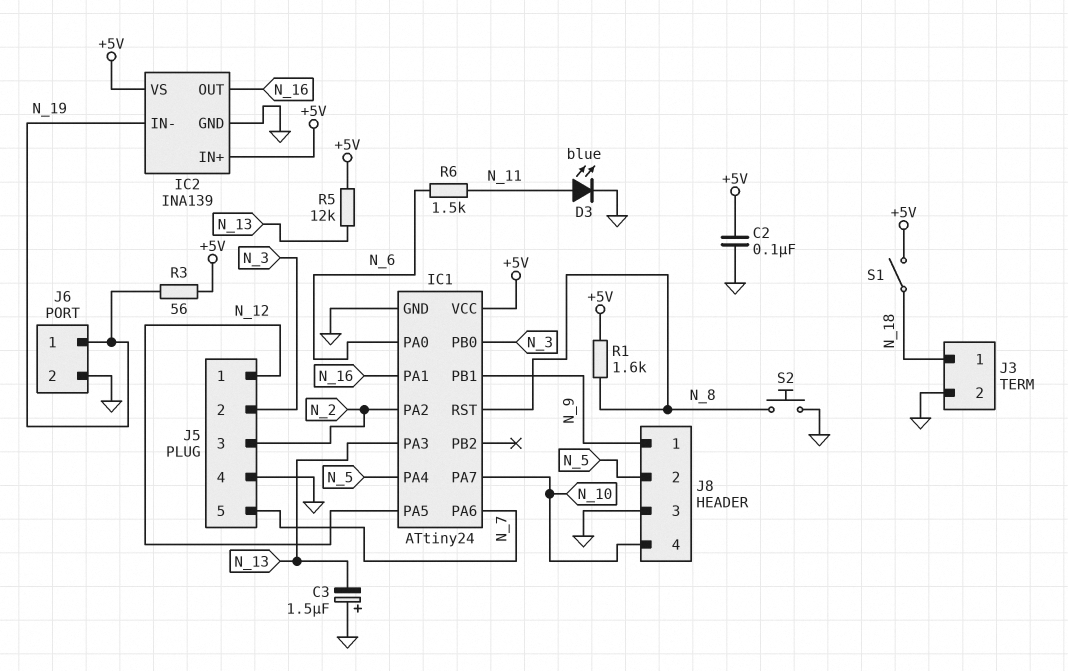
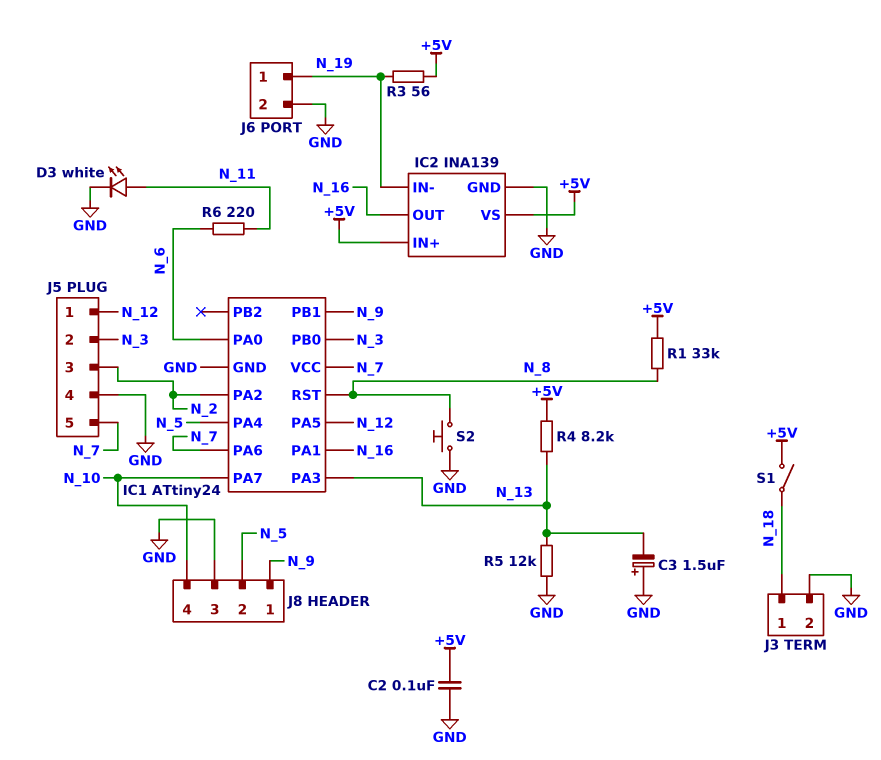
D3: LED blue (A N_11, K GND) -> LED white (A N_11, K GND)
IC1 pin VCC: +5V -> N_7
R1: 1.6k (+5V, N_8) -> 33k (+5V, N_8)
R4: none -> 8.2k (+5V, N_13)
R5: 12k (+5V, N_13) -> 12k (GND, N_13)
R6: 1.5k (N_6, N_11) -> 220 (N_6, N_11)

